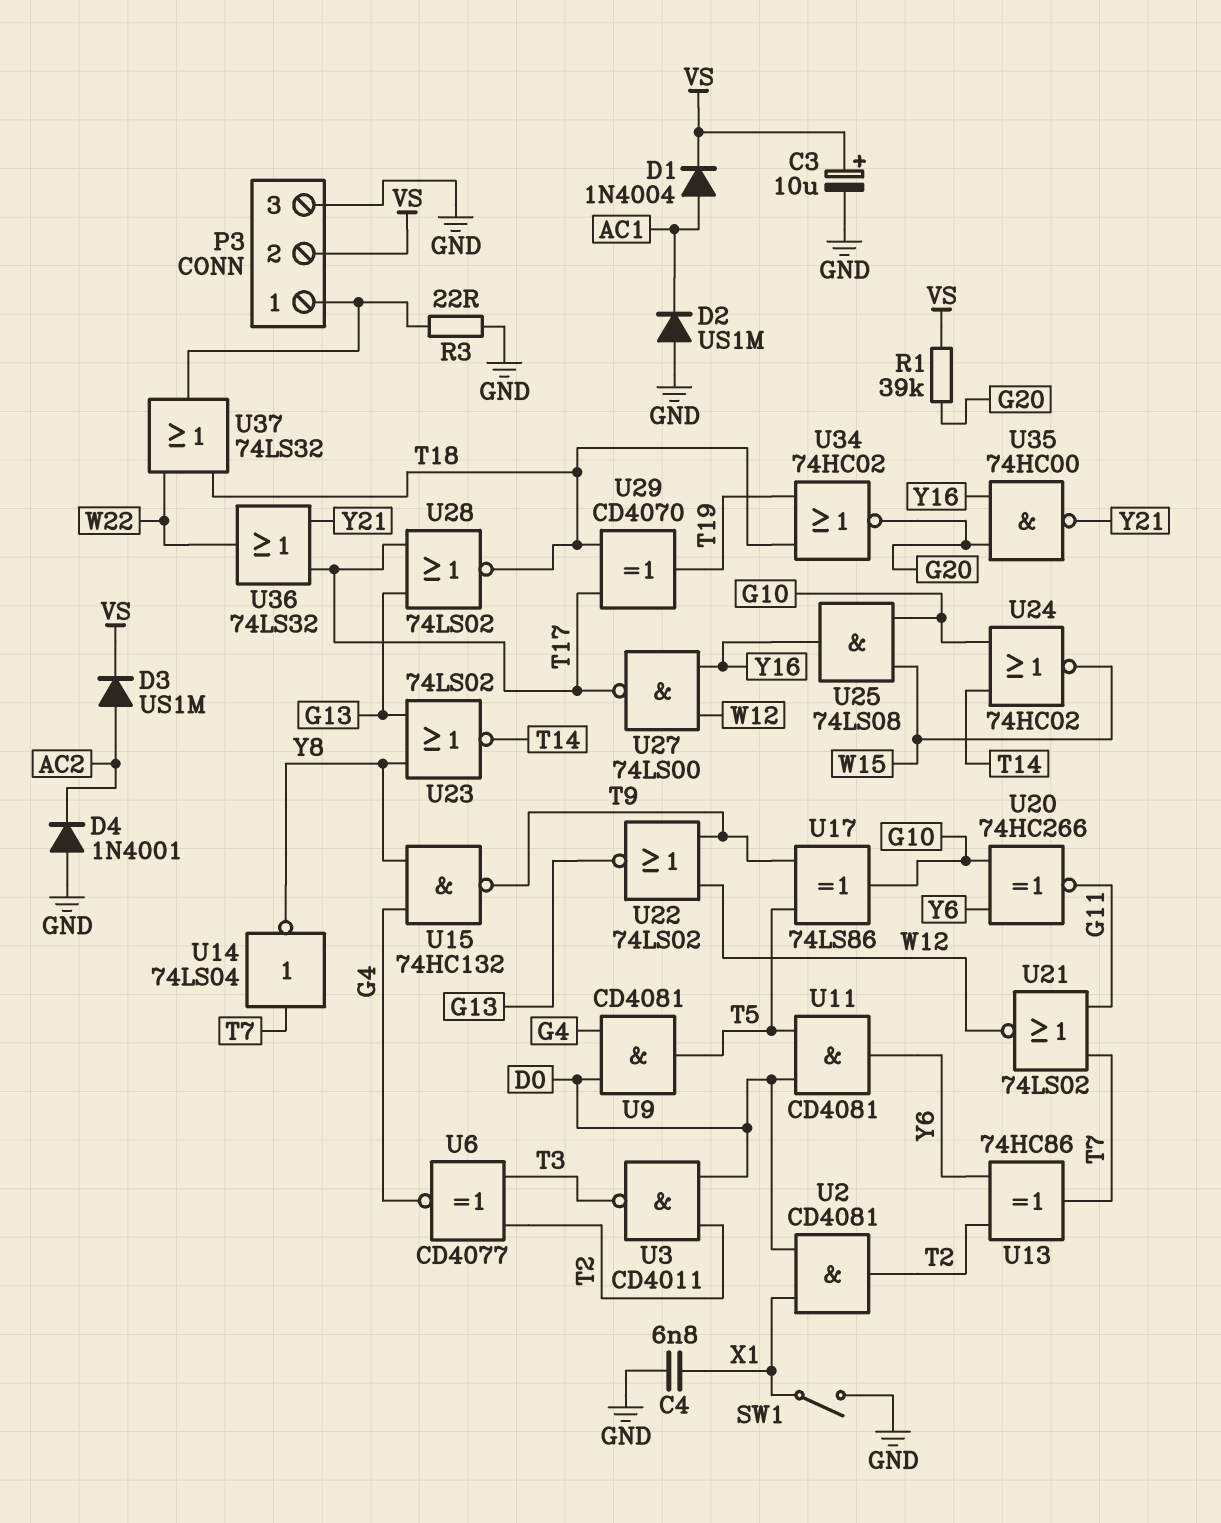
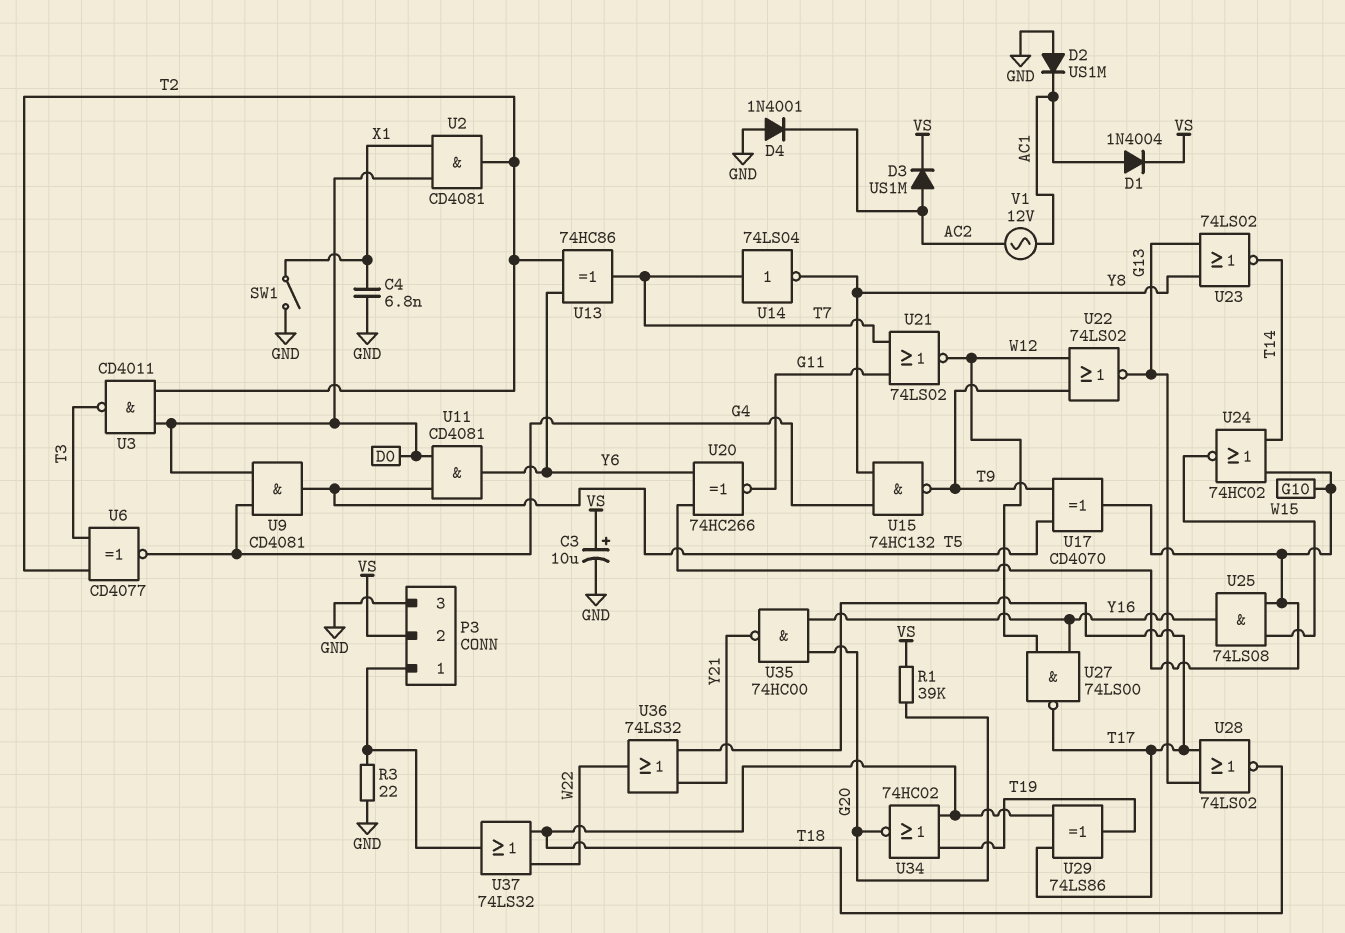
U17: XOR 74LS86 (in T5, in T9, out G10) -> XOR CD4070 (in T5, in T9, out G10)
U29: XOR CD4070 (in T17, in T18, out T19) -> XOR 74LS86 (in T17, in T18, out T19)
V1: none -> AC 12V (AC1, AC2)

